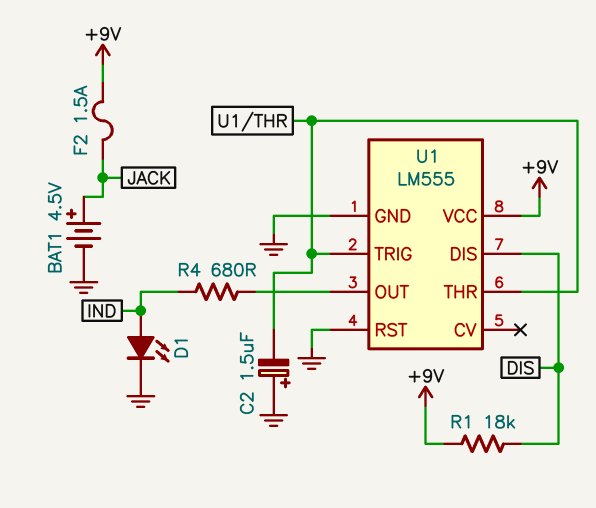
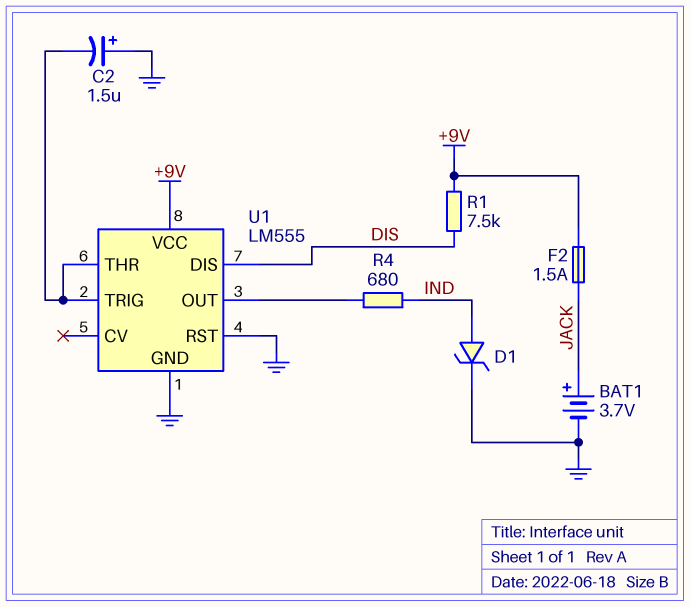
BAT1: 4.5V (plus JACK, minus GND) -> 3.7V (plus JACK, minus GND)
D1: LED (A IND, K GND) -> zener (A IND, K GND)
R1: 18k (+9V, DIS) -> 7.5k (+9V, DIS)

